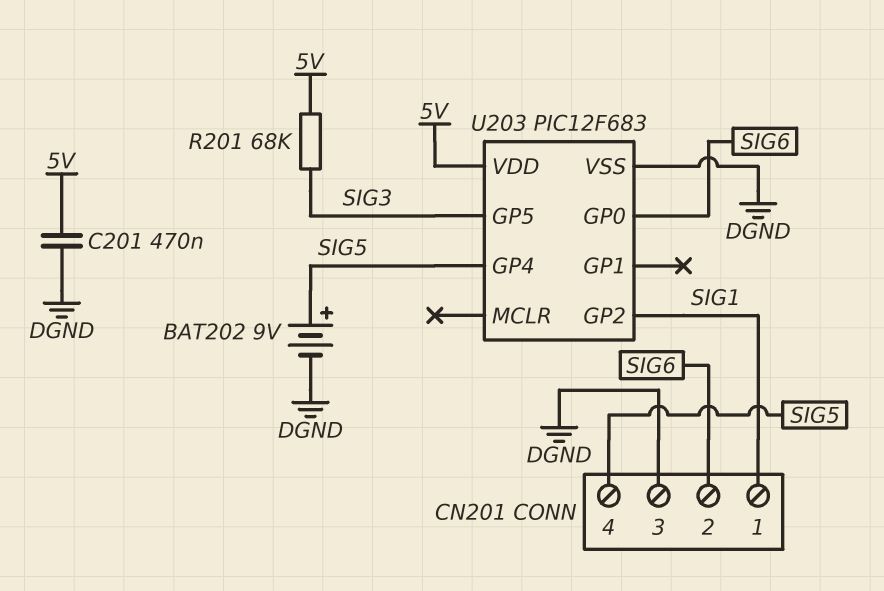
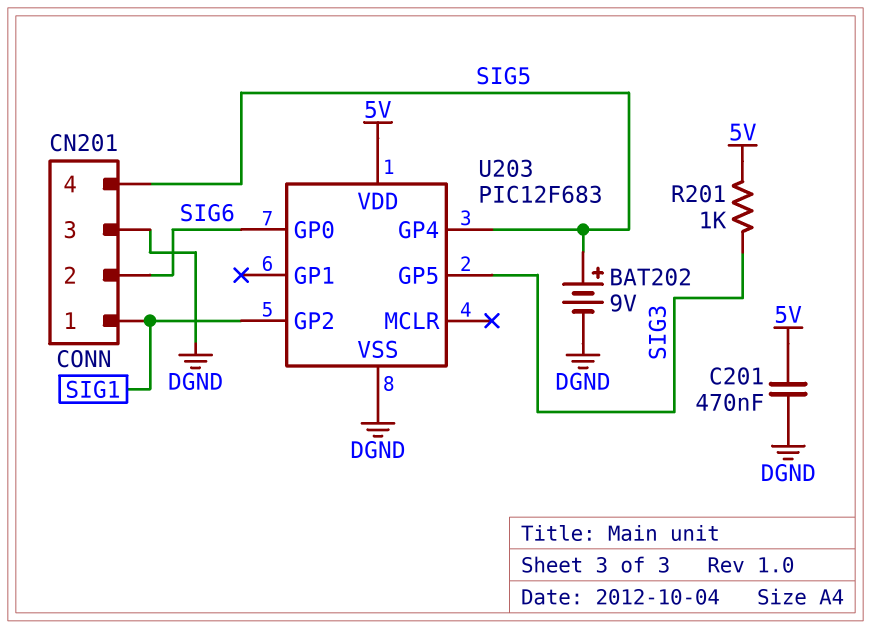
R201: 68k (5V, SIG3) -> 1k (5V, SIG3)

